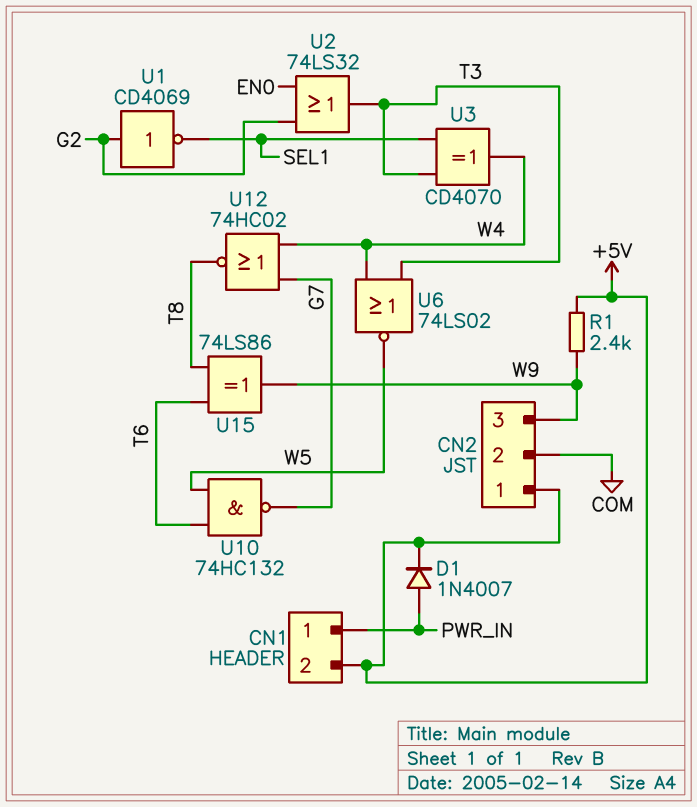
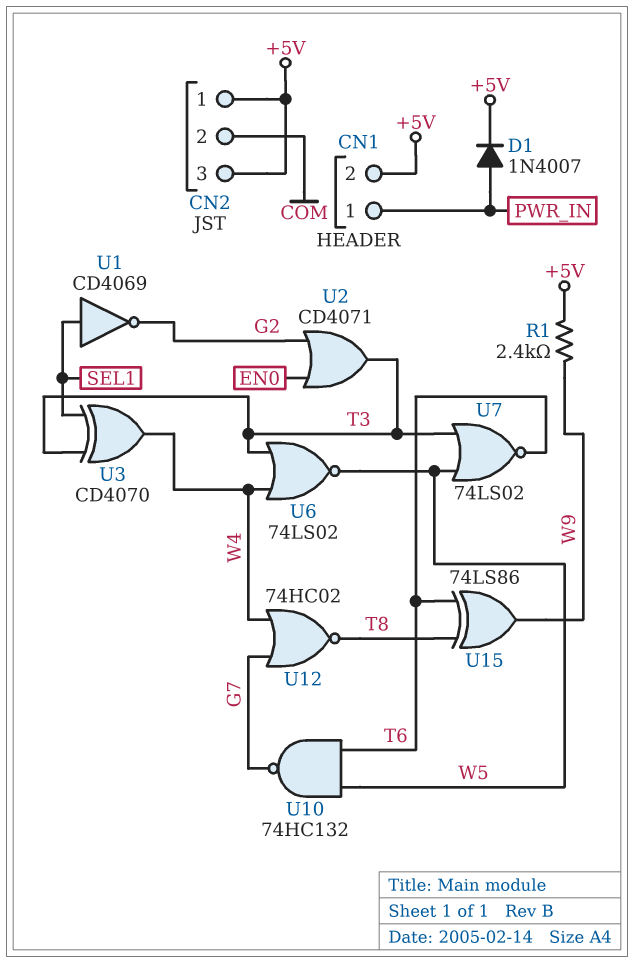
CN2 pin 3: W9 -> +5V
U1: NOT CD4069 (in G2, out SEL1) -> NOT CD4069 (in SEL1, out G2)
U2: OR 74LS32 (in EN0, in G2, out T3) -> OR CD4071 (in EN0, in G2, out T3)
U7: none -> NOR 74LS02 (in T3, in W5, out T6)

